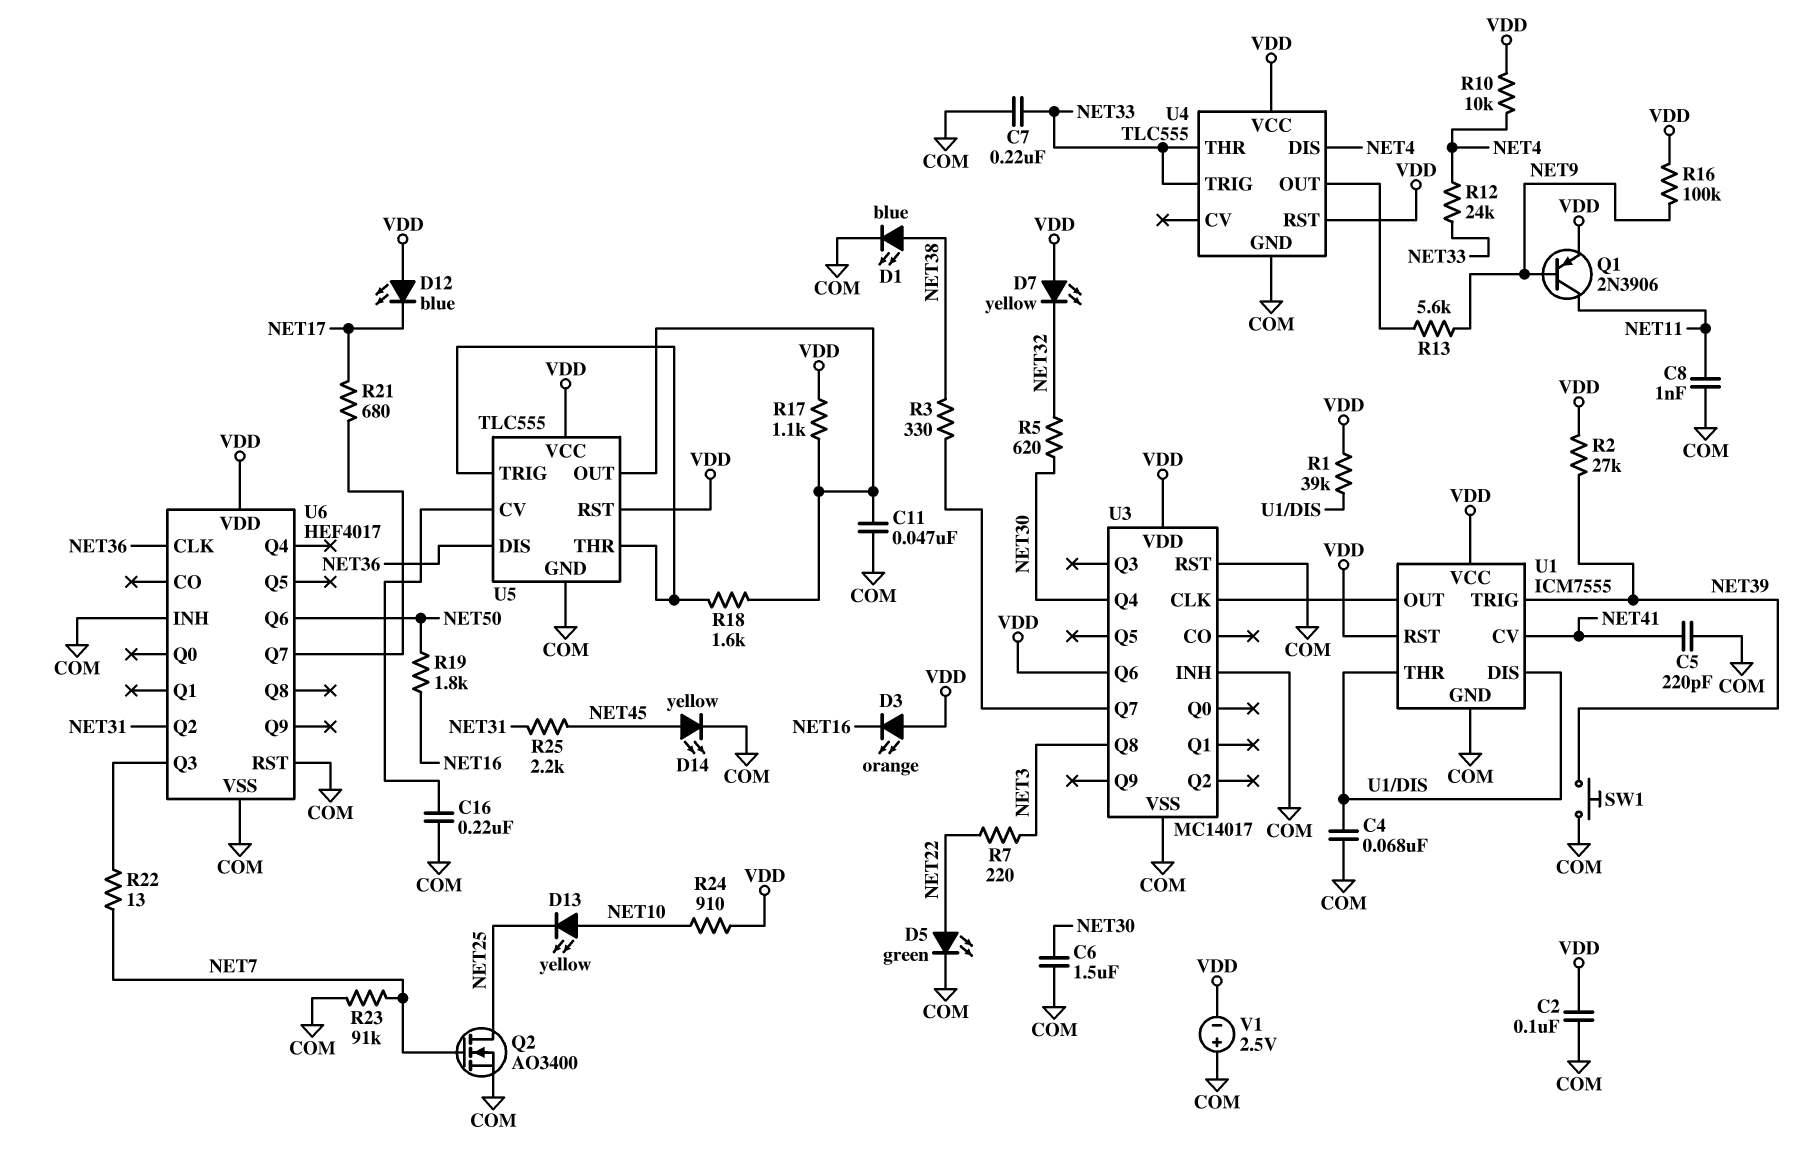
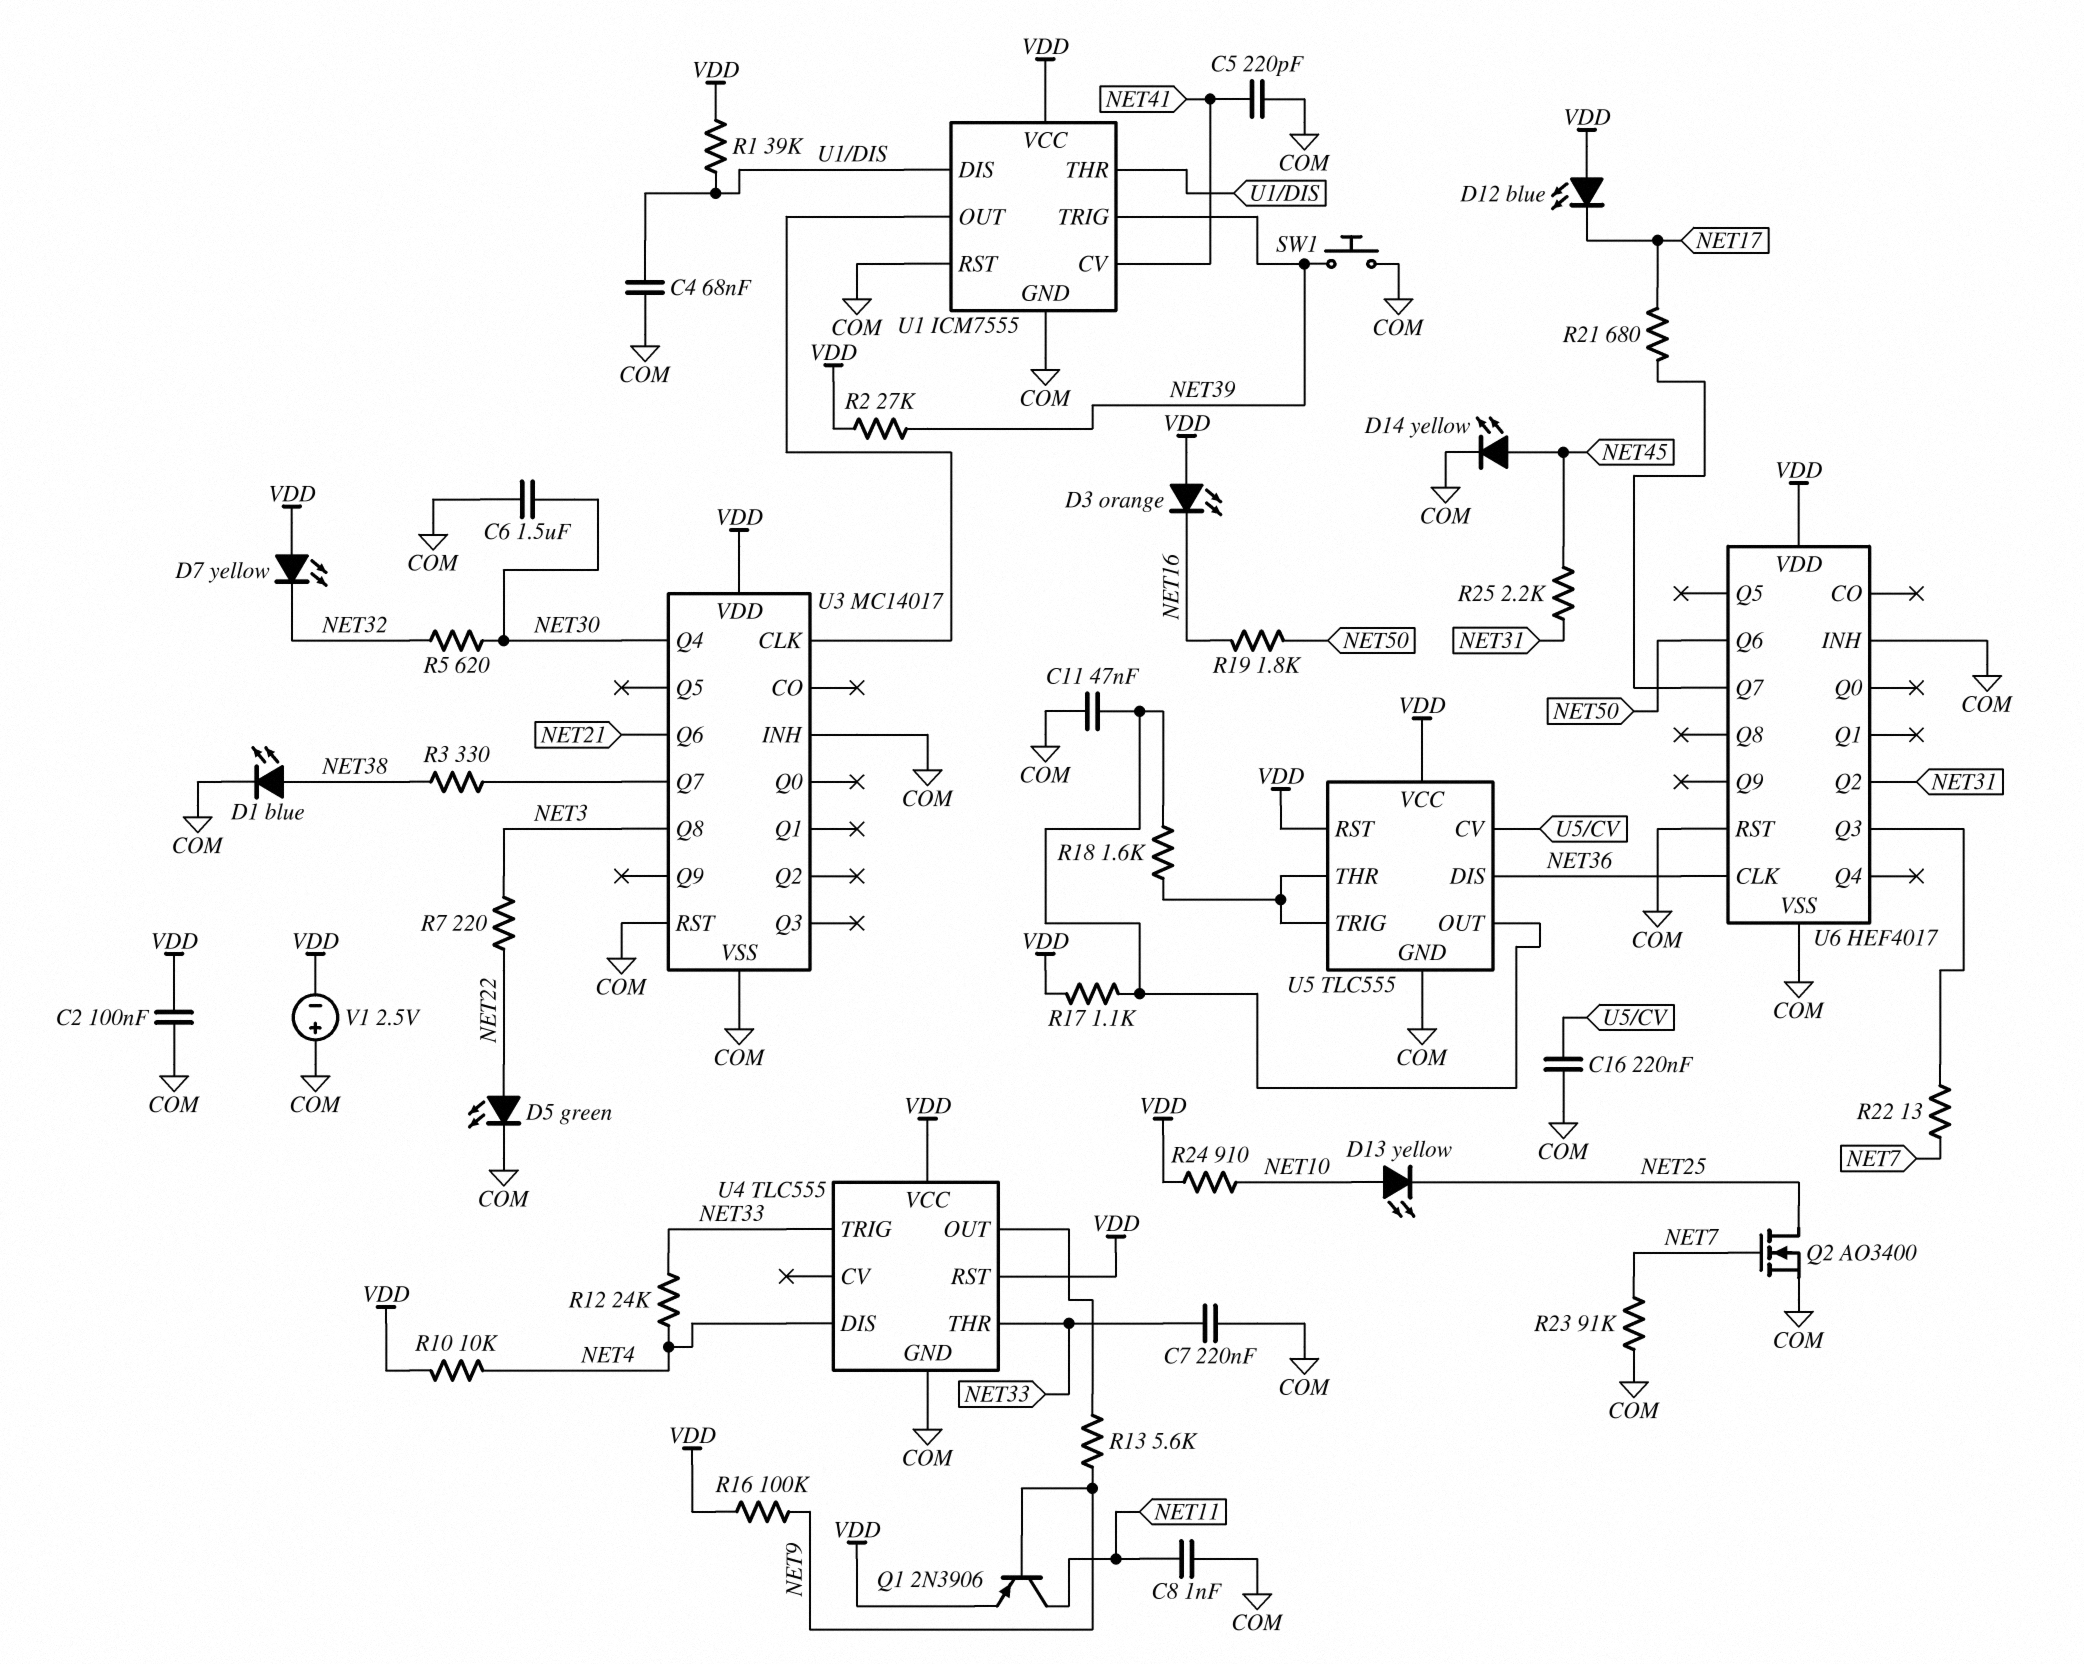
U1 pin RST: VDD -> COM
U3 pin Q6: VDD -> NET21

